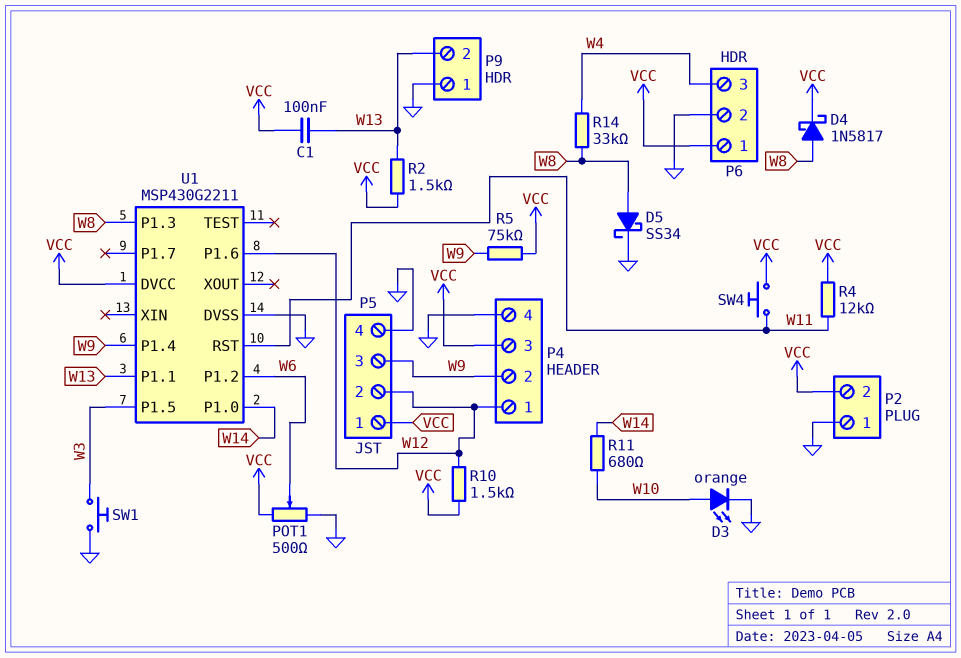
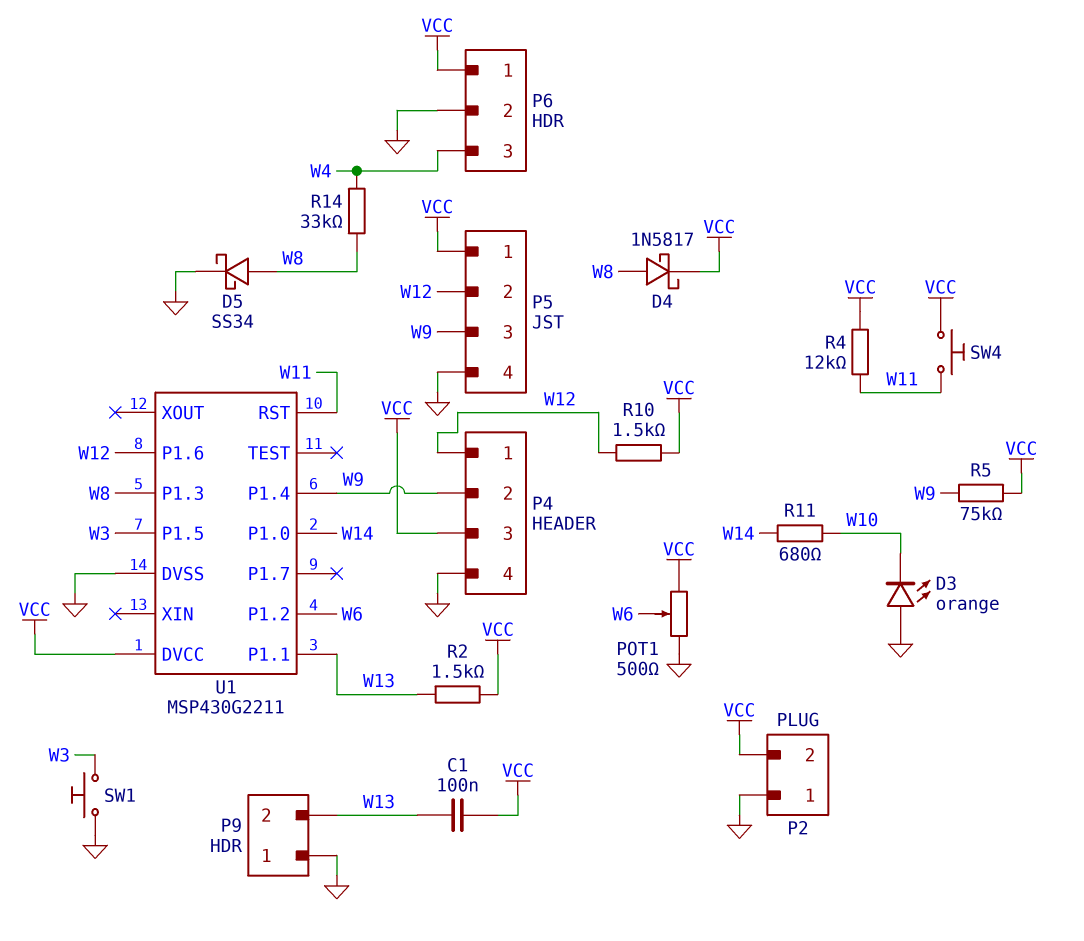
D3: LED orange (A W10, K GND) -> LED orange (A GND, K W10)

